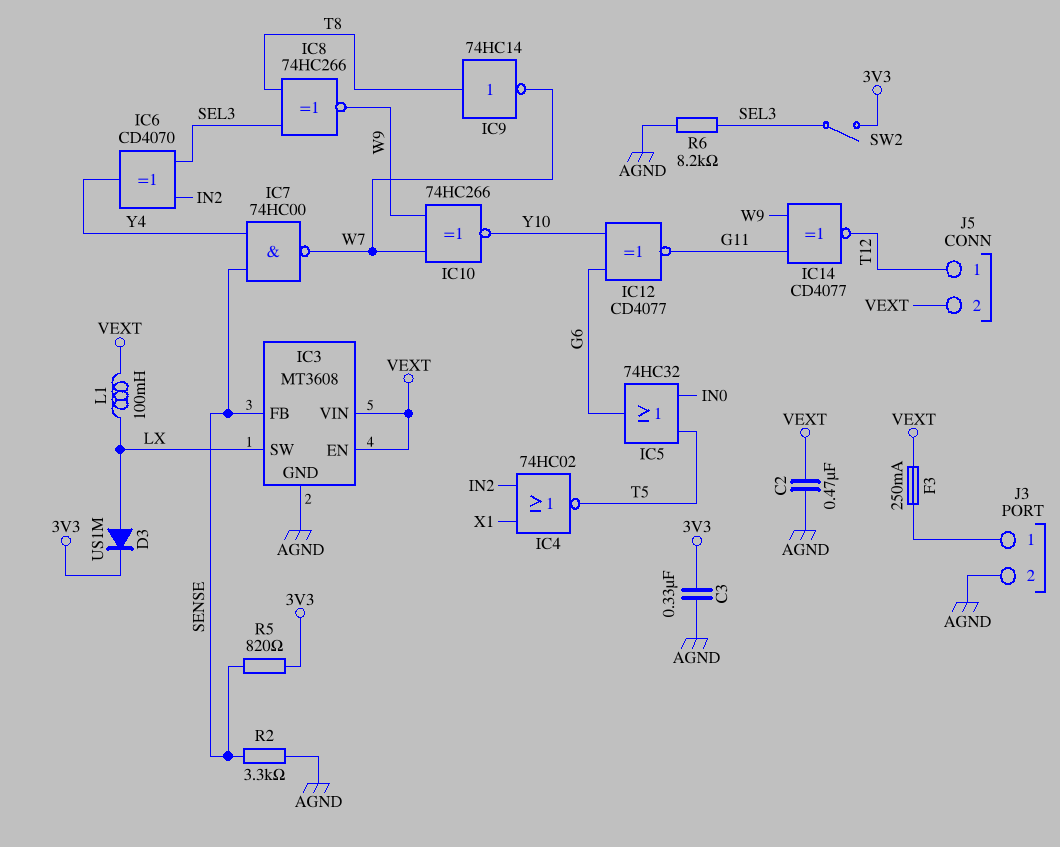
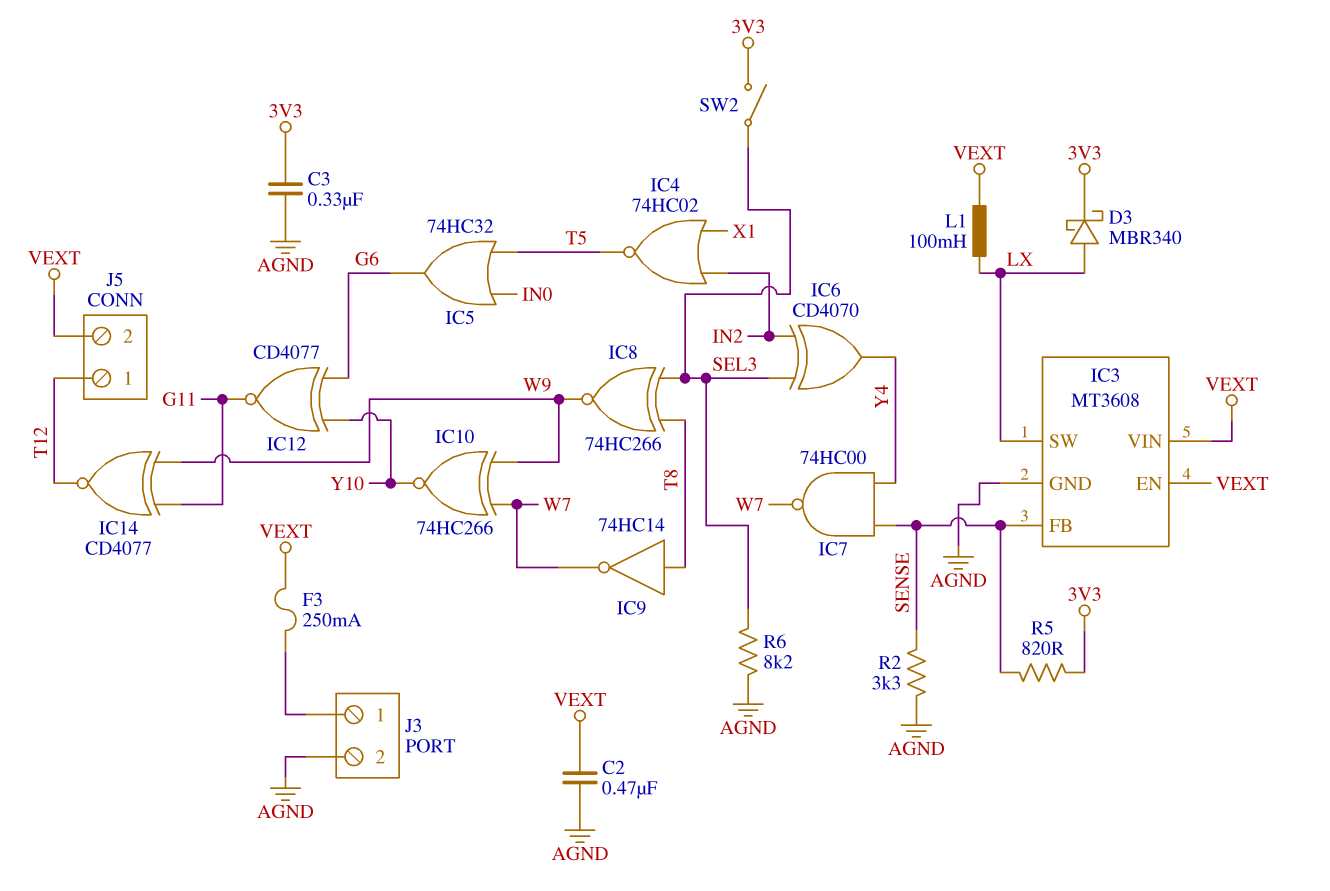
D3: diode US1M (A LX, K 3V3) -> schottky MBR340 (A LX, K 3V3)

